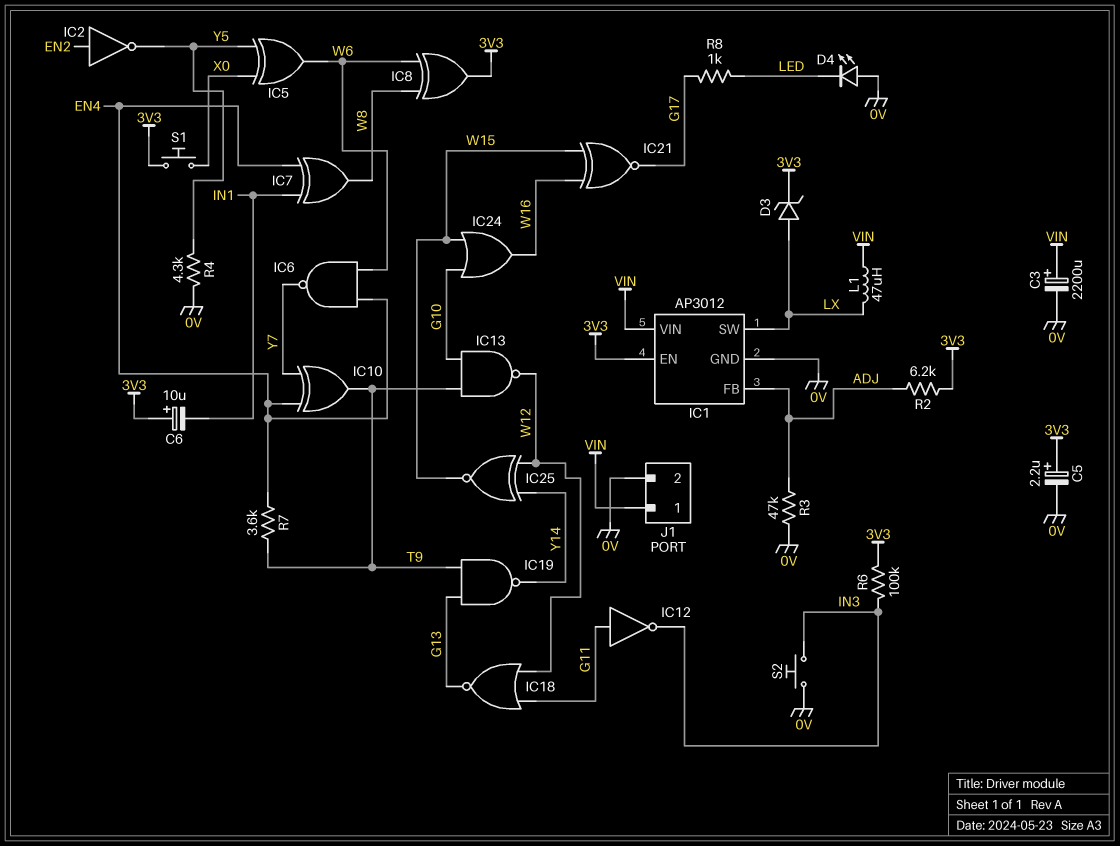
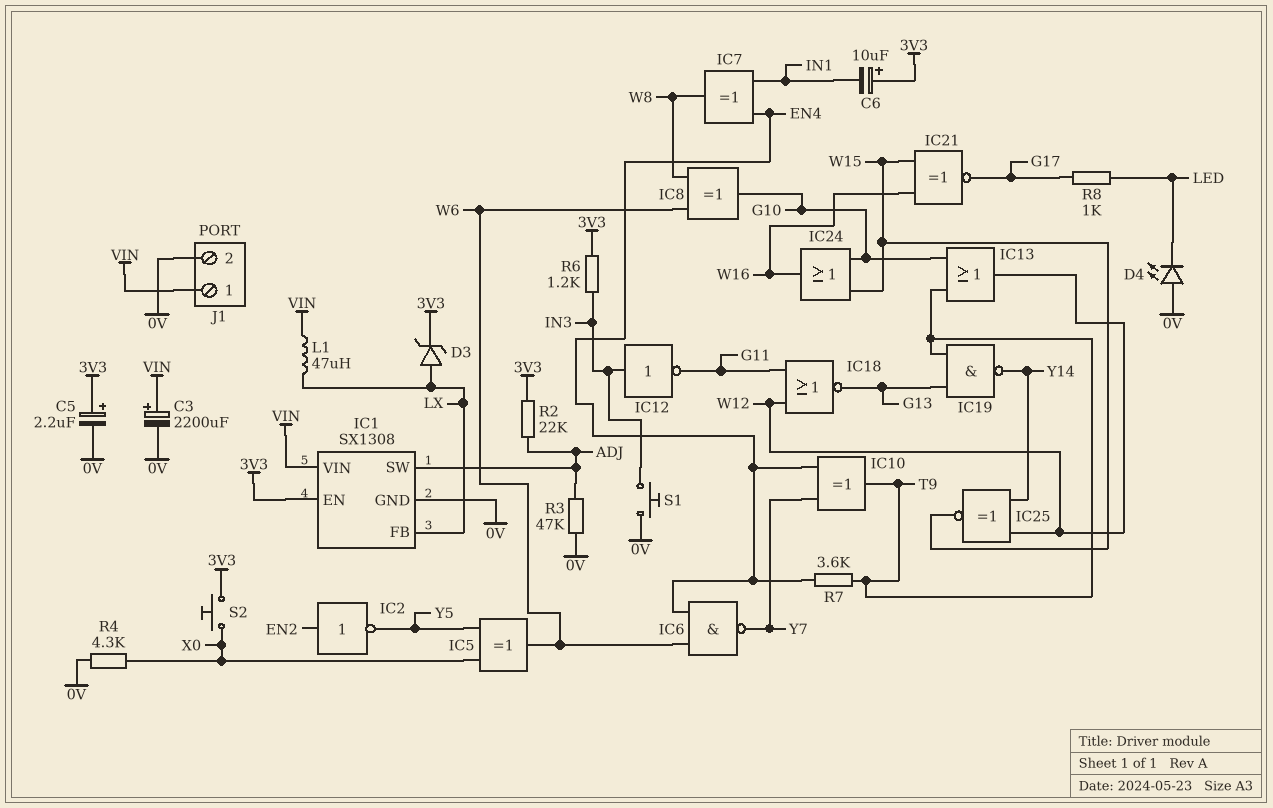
IC1: AP3012 -> SX1308
IC1 pin FB: ADJ -> LX
IC1 pin SW: LX -> ADJ
IC8: XOR (in W6, in W8, out 3V3) -> XOR (in W6, in W8, out G10)
IC12: NOT (in G11, out IN3) -> NOT (in IN3, out G11)
IC13: NAND (in G10, in T9, out W12) -> OR (in G10, in T9, out W12)
R2: 6.2k (3V3, ADJ) -> 22k (3V3, ADJ)
R4: 4.3k (0V, Y5) -> 4.3k (0V, X0)
R6: 100k (3V3, IN3) -> 1.2k (3V3, IN3)
S1: button (3V3, X0) -> button (0V, IN3)
S2: button (0V, IN3) -> button (3V3, X0)

